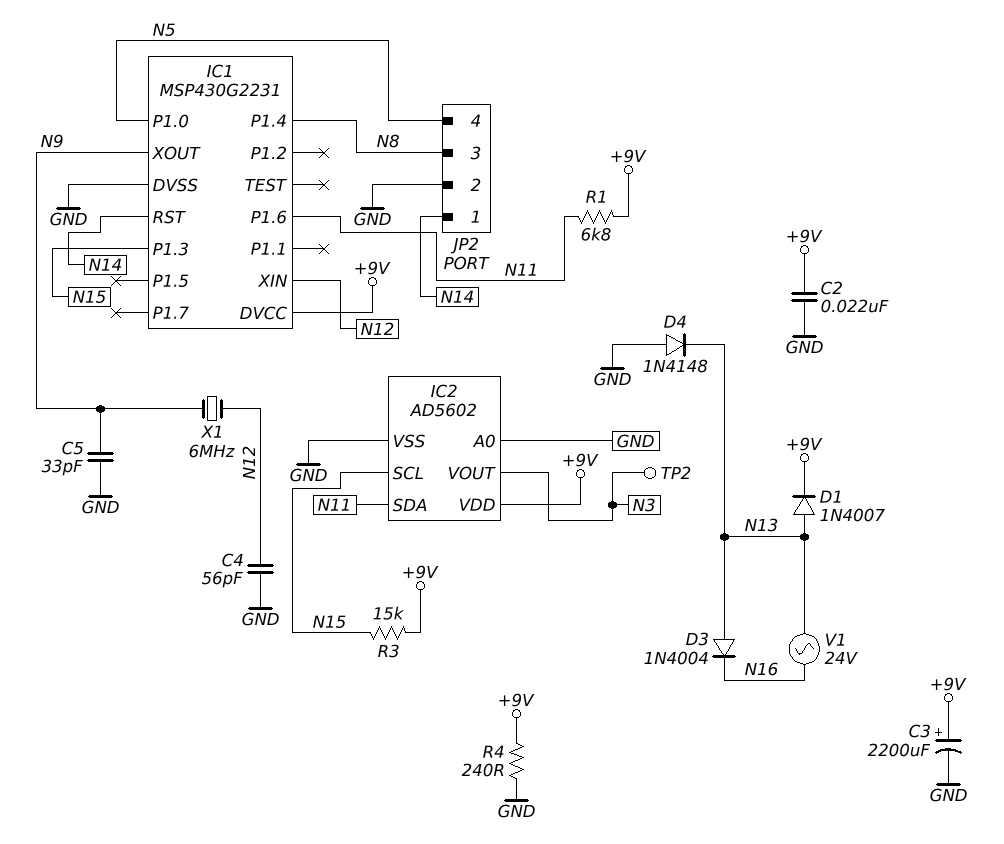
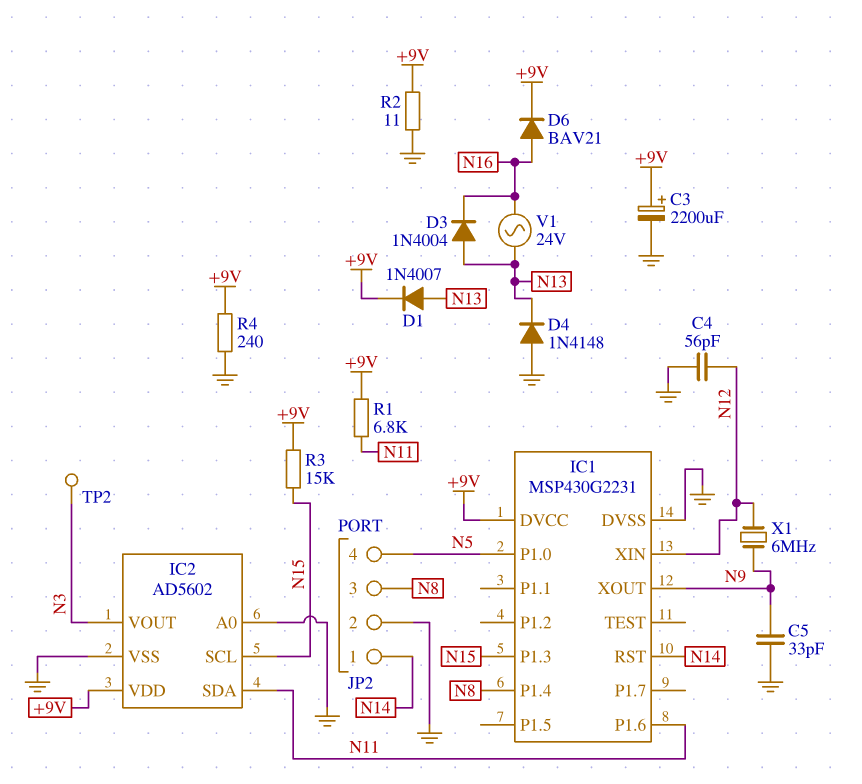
C2: 22nF (+9V, GND) -> none
D6: none -> diode BAV21 (A N16, K +9V)
R2: none -> 11 (+9V, GND)

